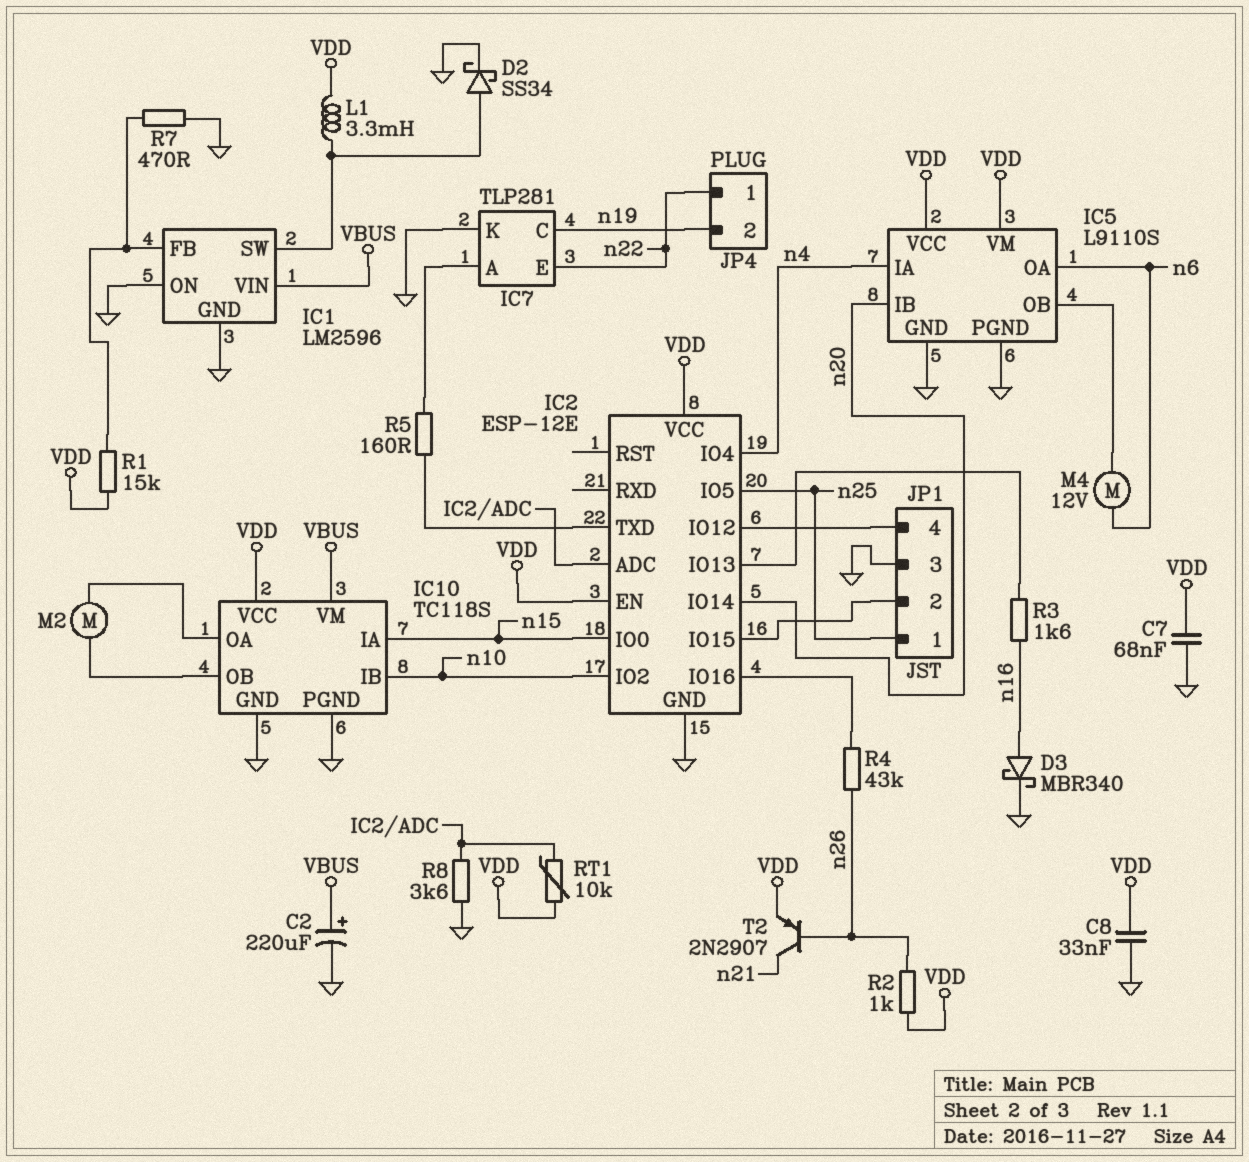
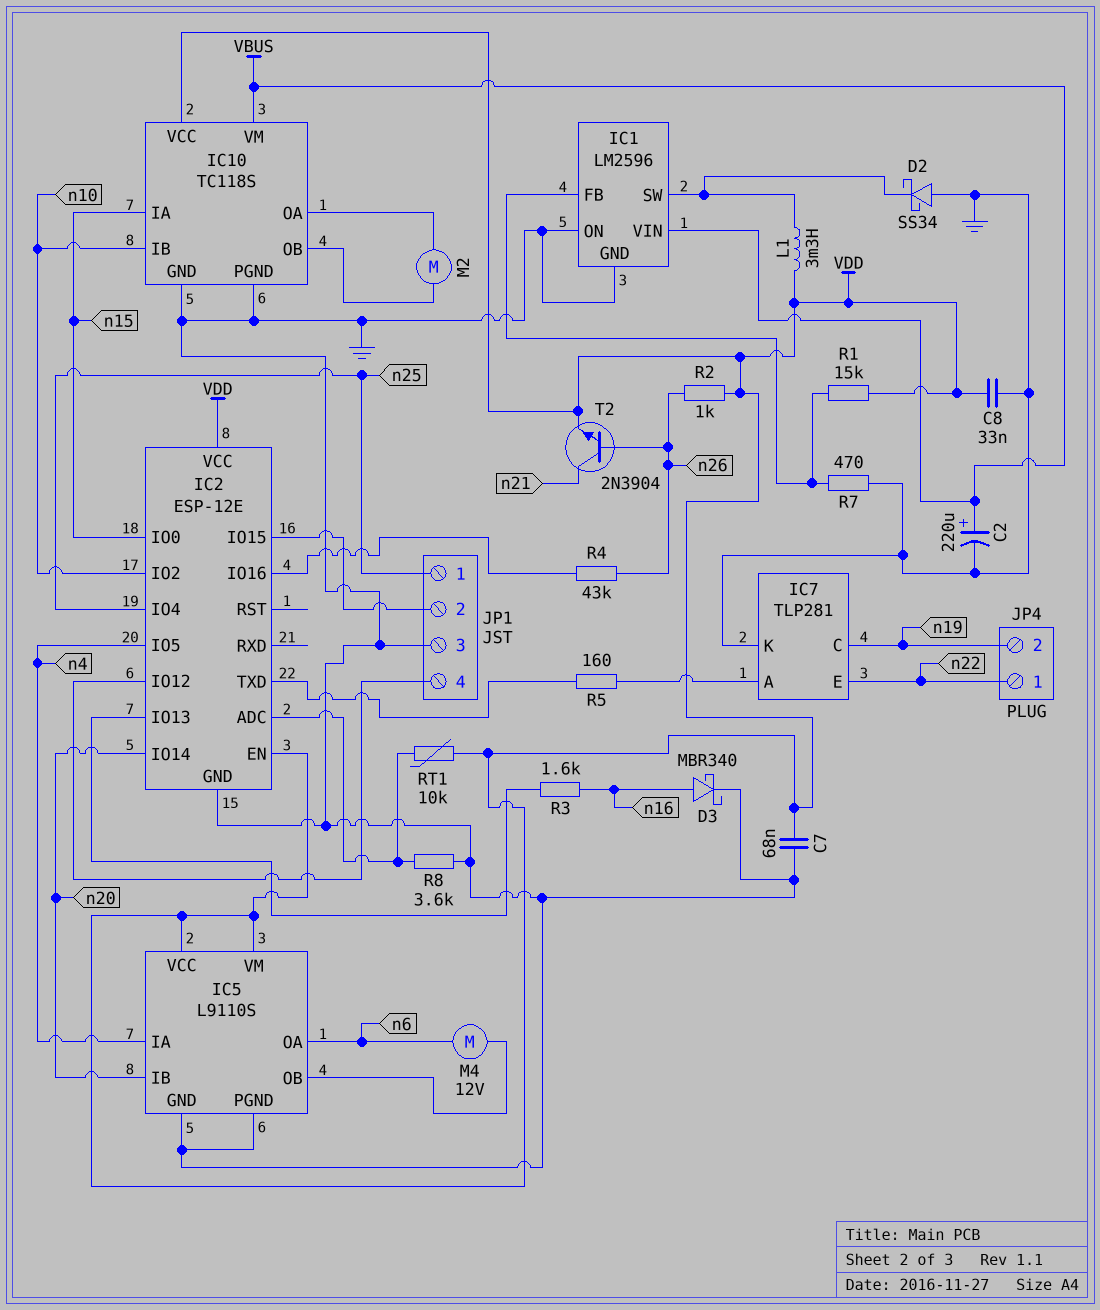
D2: schottky SS34 (A IC1/SW, K GND) -> schottky SS34 (A GND, K IC1/SW)
IC2 pin IO4: n4 -> n25
IC2 pin IO5: n25 -> n4
T2: PNP 2N2907 (B n26, C n21, E VDD) -> NPN 2N3904 (B n26, C n21, E VDD)

